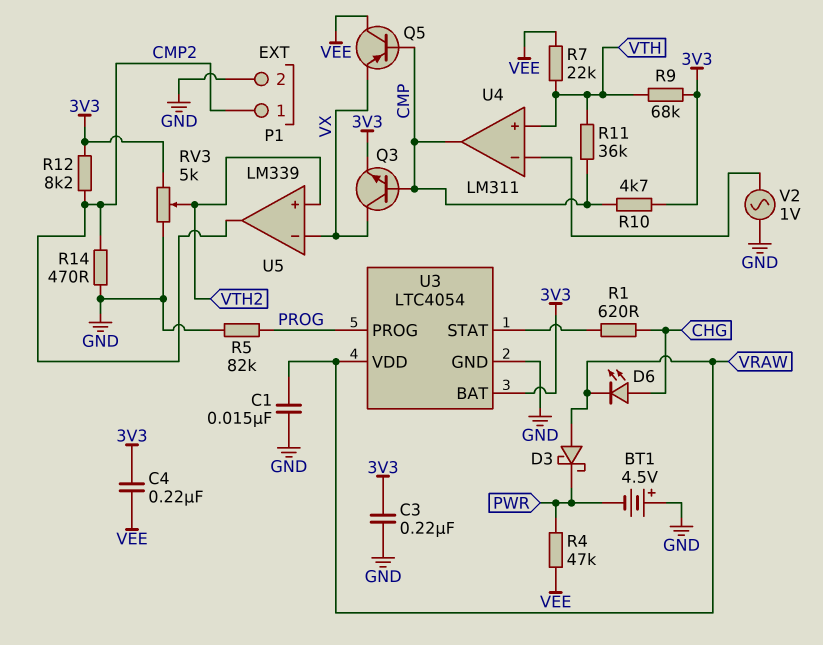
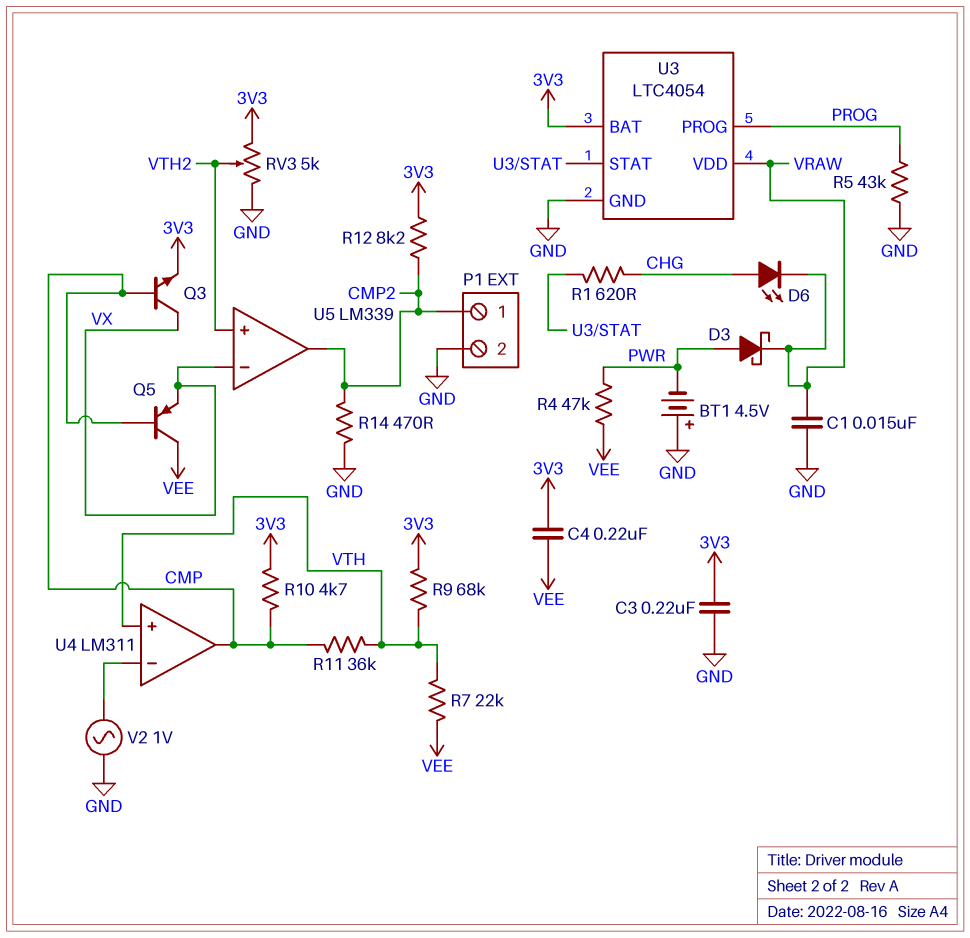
D3: schottky (A VRAW, K PWR) -> schottky (A PWR, K VRAW)
R5: 82k (GND, PROG) -> 43k (GND, PROG)

